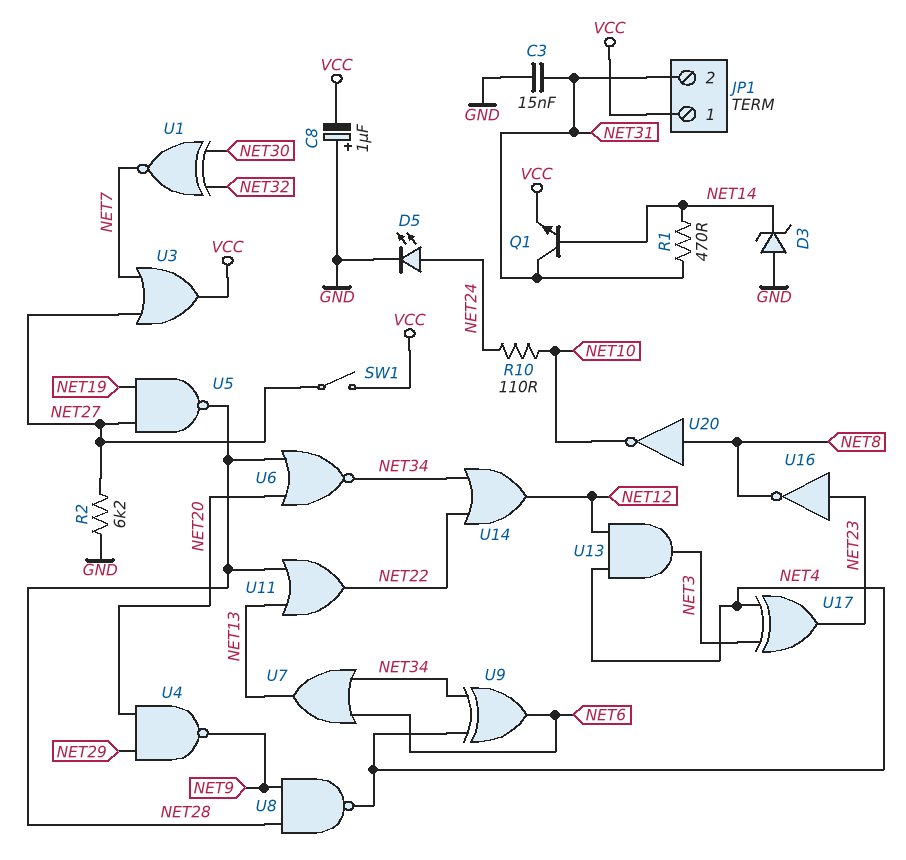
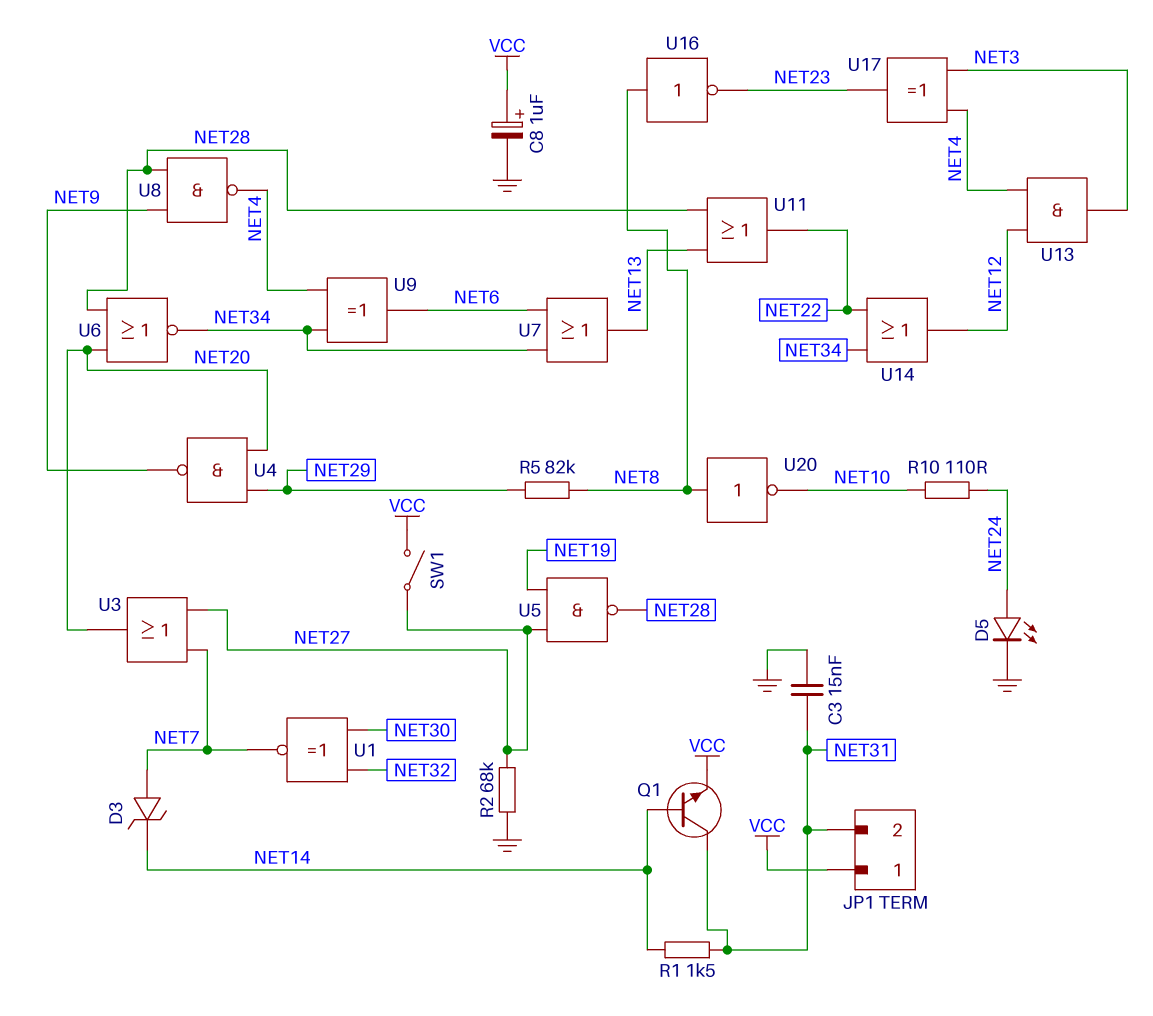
C8: 1uF (plus GND, minus VCC) -> 1uF (plus VCC, minus GND)
D3: zener (A GND, K NET14) -> zener (A NET7, K NET14)
R1: 470 (NET14, NET31) -> 1.5k (NET14, NET31)
R2: 6.2k (GND, NET27) -> 68k (GND, NET27)
R5: none -> 82k (NET8, NET29)
U3: OR (in NET7, in NET27, out VCC) -> OR (in NET7, in NET27, out NET20)
U16: NOT (in NET23, out NET8) -> NOT (in NET8, out NET23)

